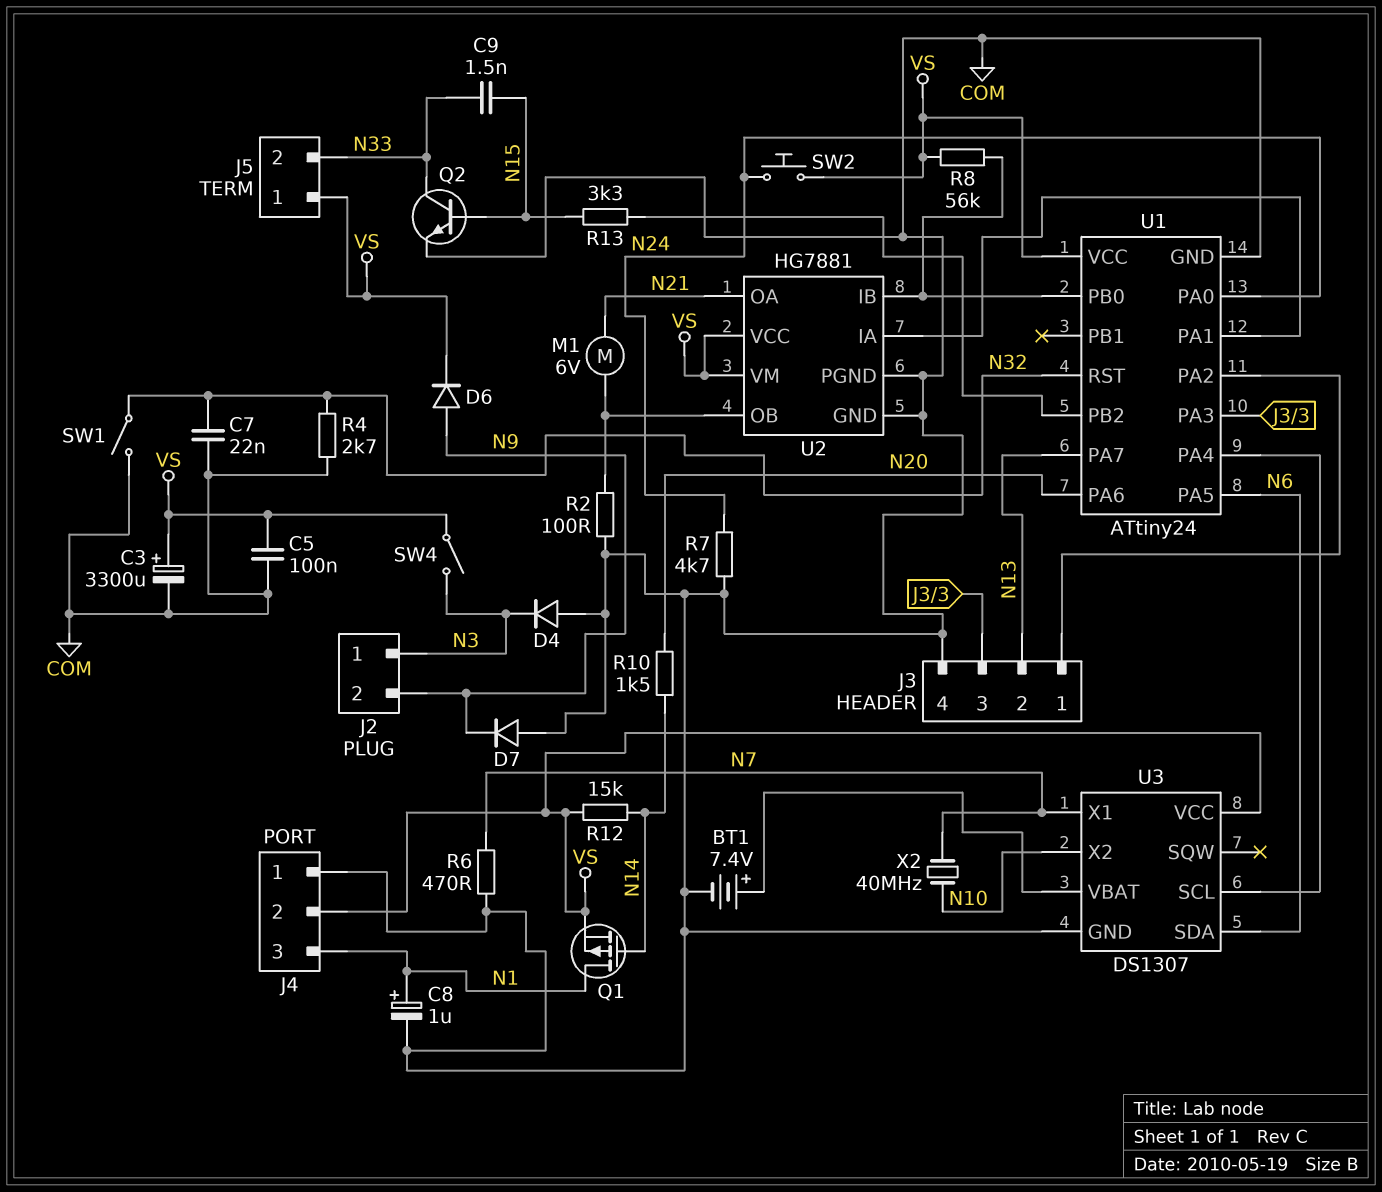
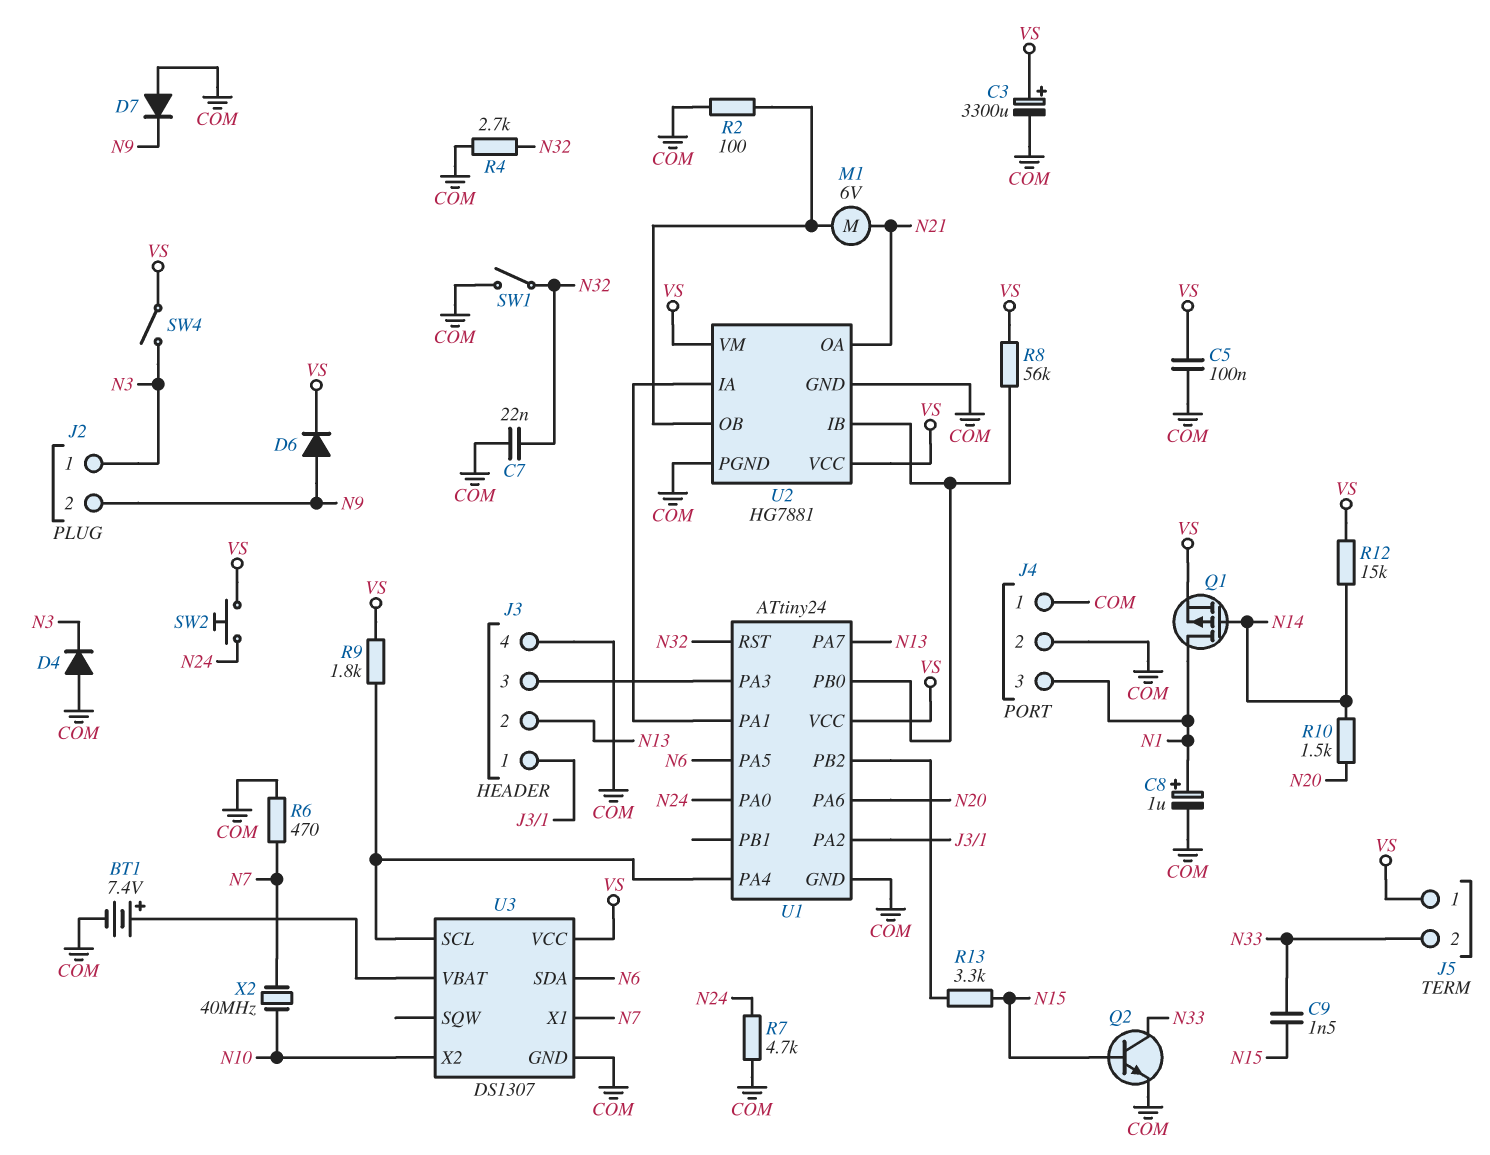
J4 pin 2: VS -> COM
R9: none -> 1.8k (U1/PA4, VS)

